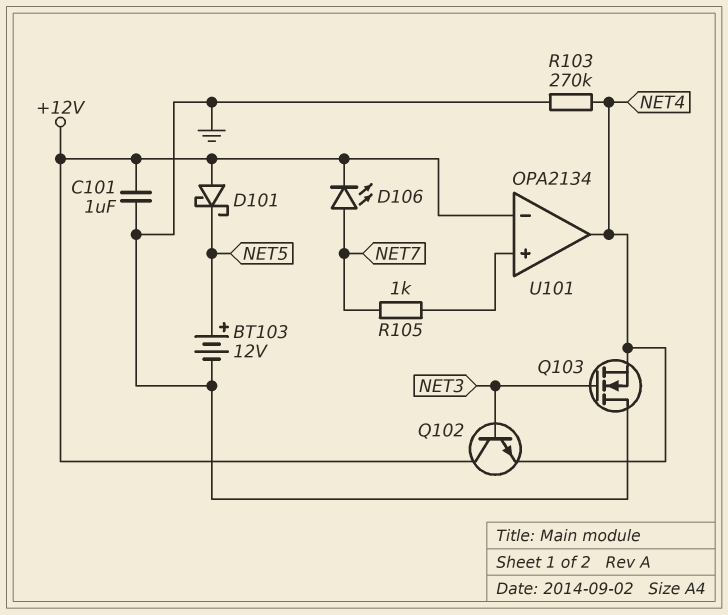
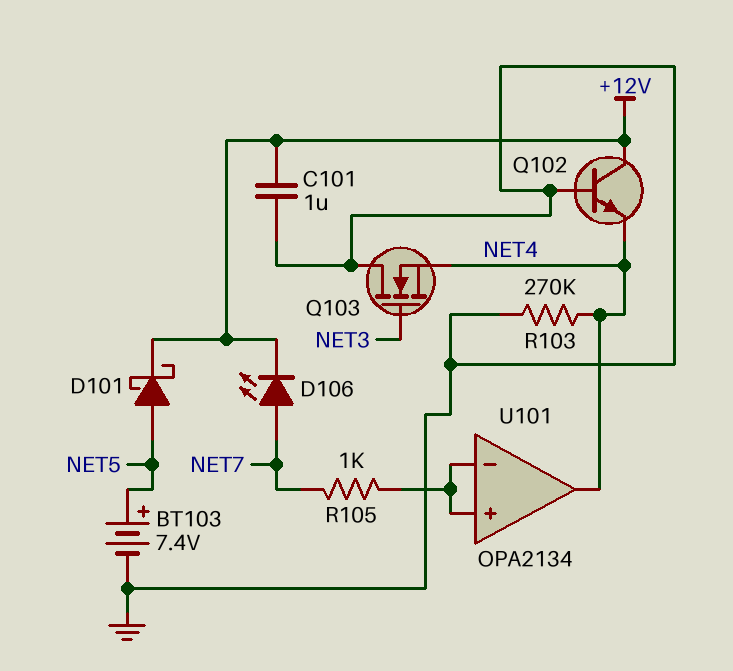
BT103: 12V (plus NET5, minus GND) -> 7.4V (plus NET5, minus GND)
D101: schottky (A +12V, K NET5) -> schottky (A NET5, K +12V)
Q102: NPN (B NET3, C +12V, E NET4) -> NPN (B GND, C +12V, E NET4)
U101 pin in-: +12V -> U101/in+

